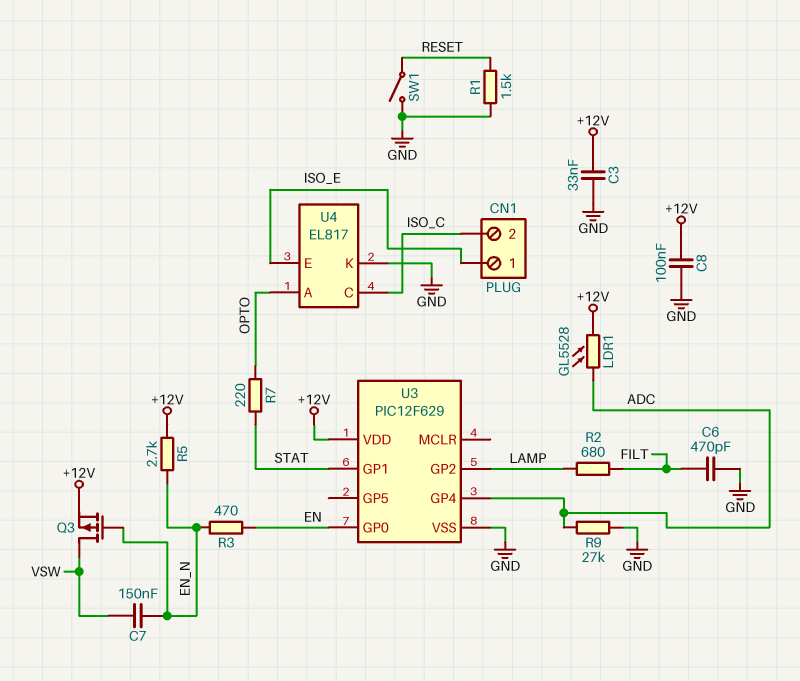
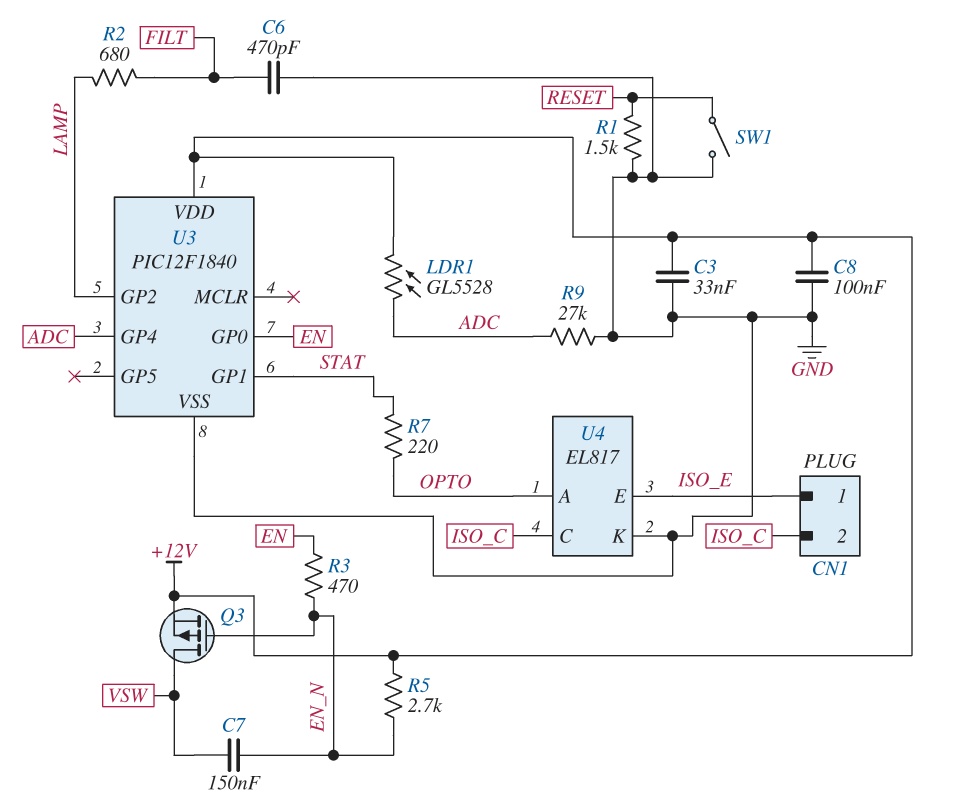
U3: PIC12F629 -> PIC12F1840

